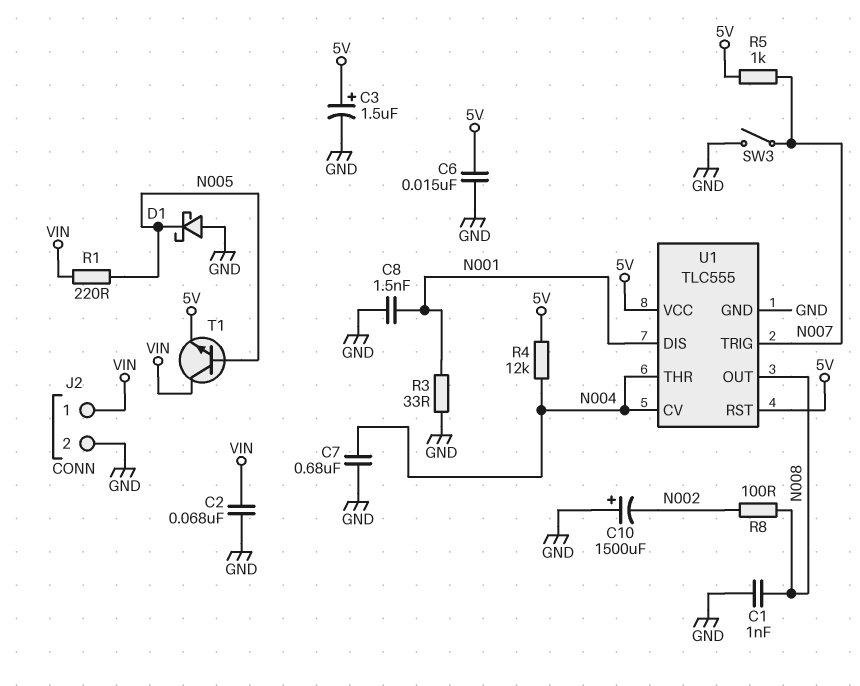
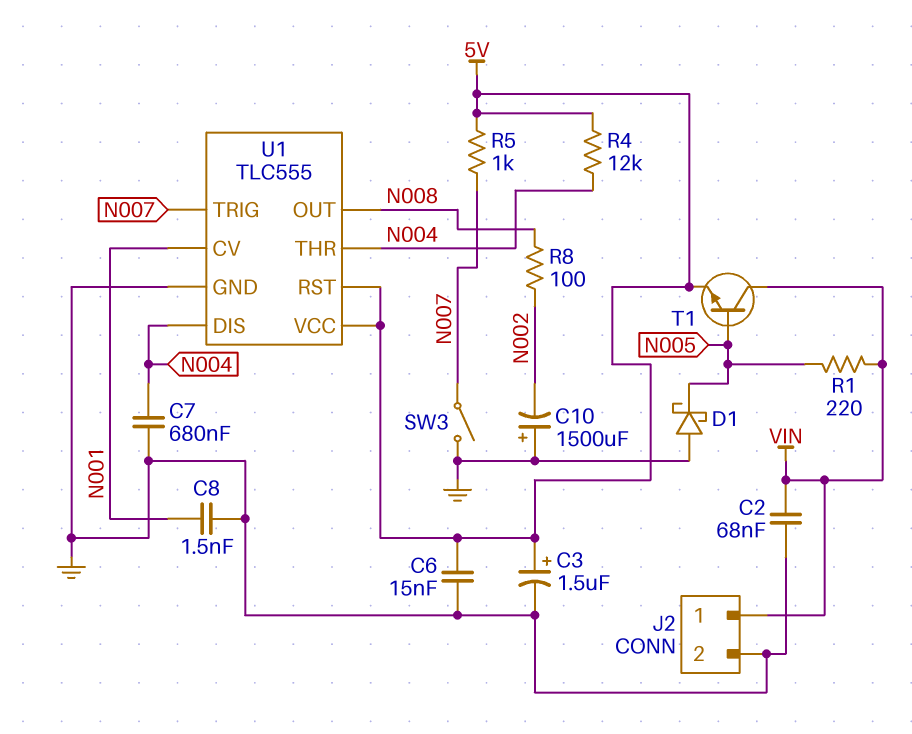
C1: 1nF (GND, N008) -> none
R3: 33 (GND, N001) -> none
U1 pin CV: N004 -> N001
U1 pin DIS: N001 -> N004

